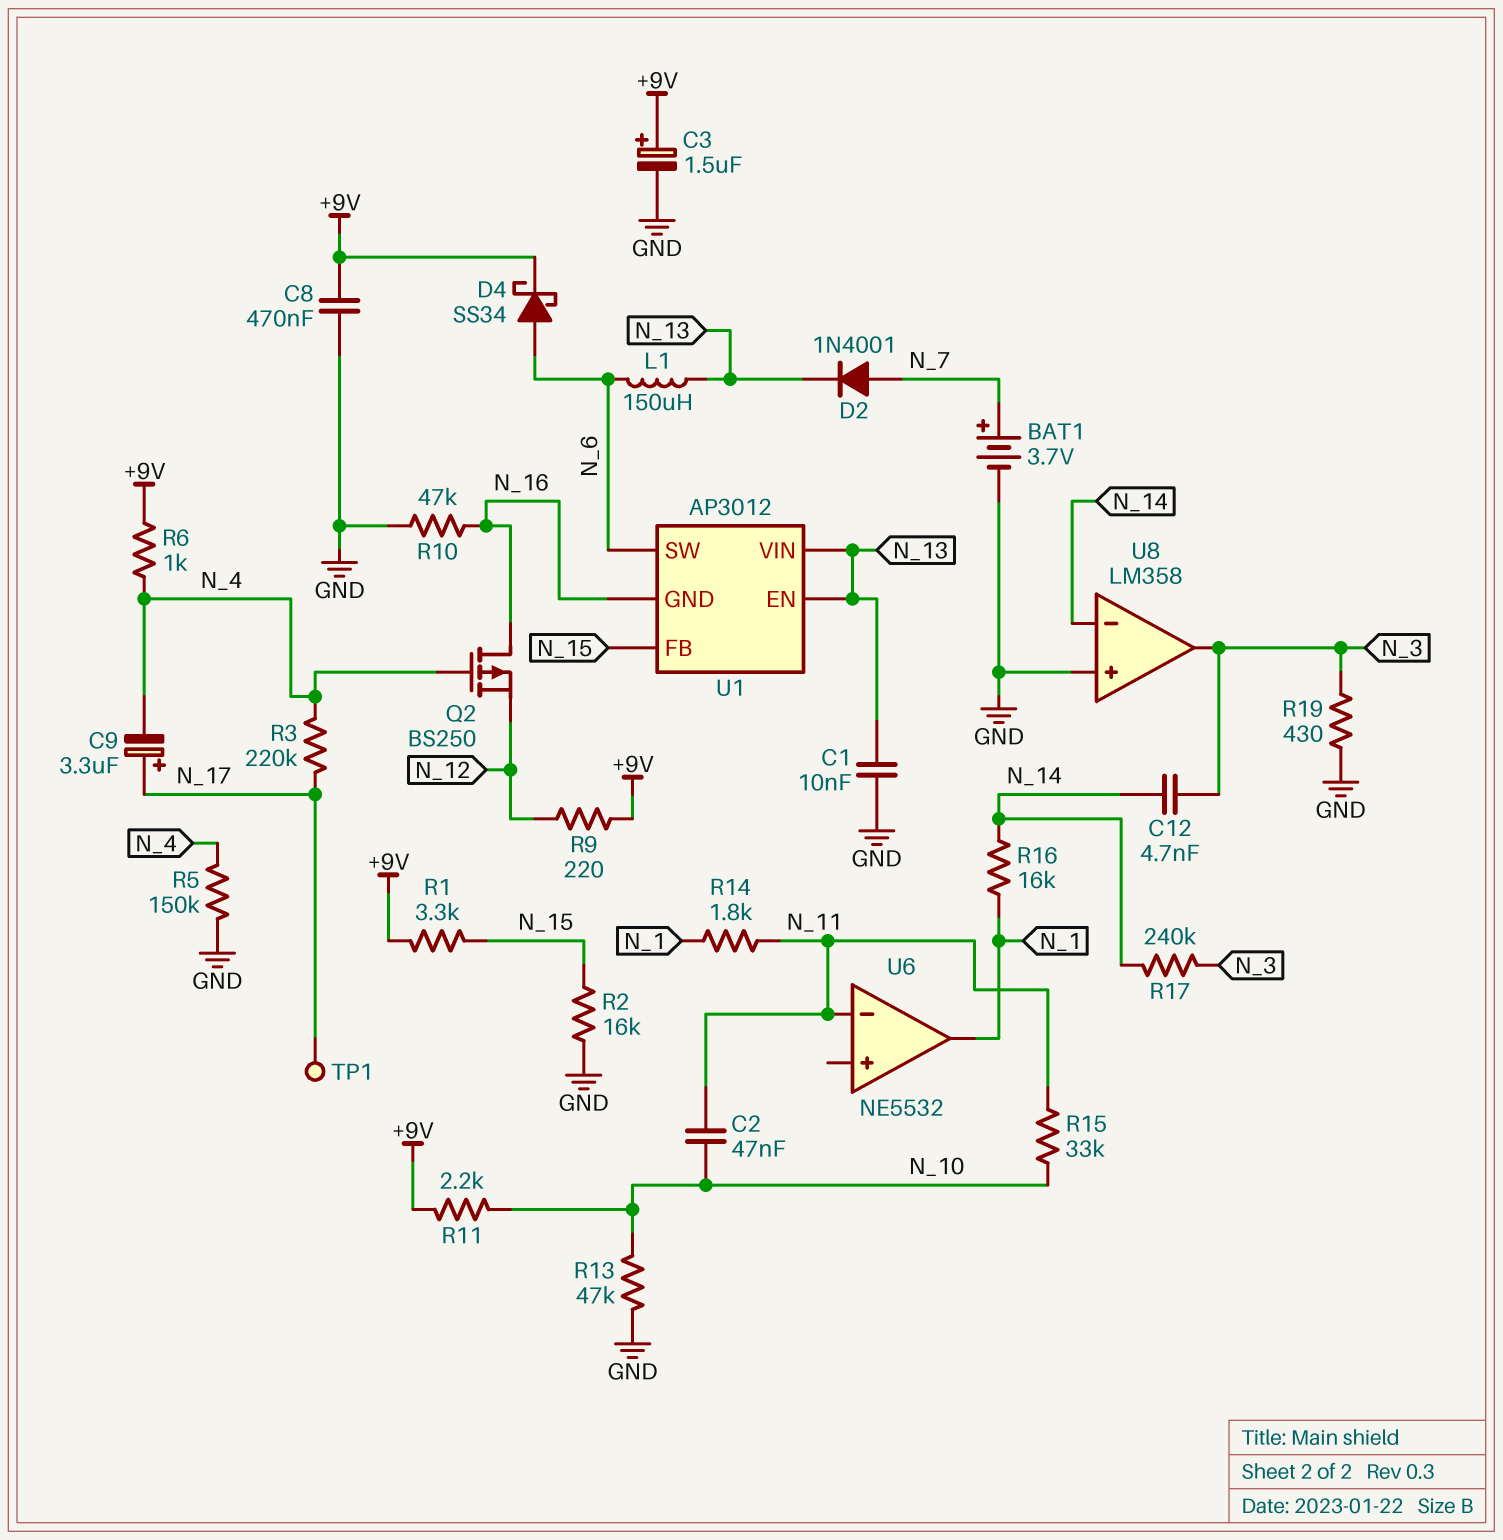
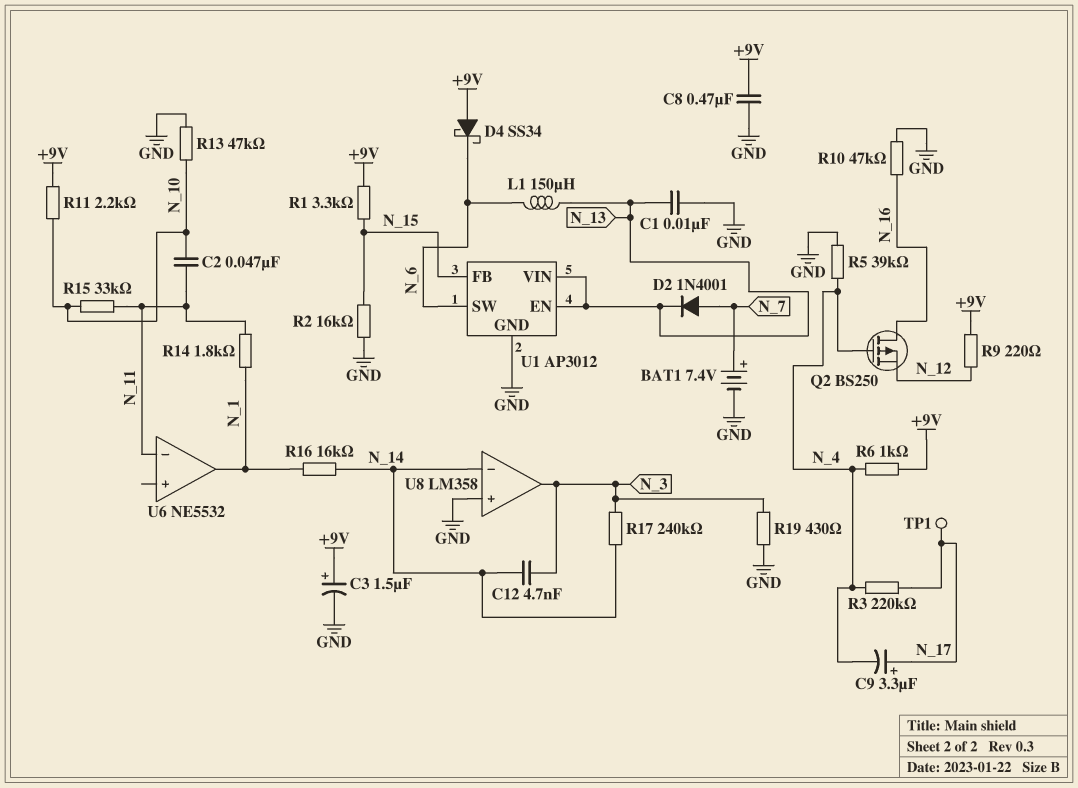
BAT1: 3.7V (plus N_7, minus GND) -> 7.4V (plus N_7, minus GND)
D4: schottky SS34 (A N_6, K +9V) -> schottky SS34 (A +9V, K N_6)
R5: 150k (GND, N_4) -> 39k (GND, N_4)
U1 pin GND: N_16 -> GND

